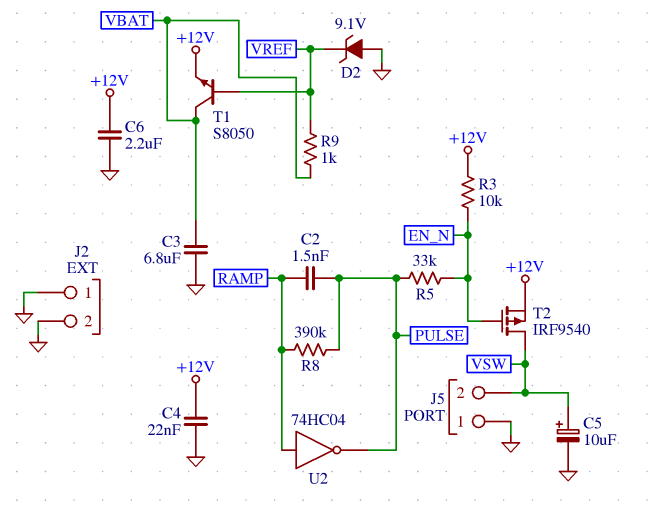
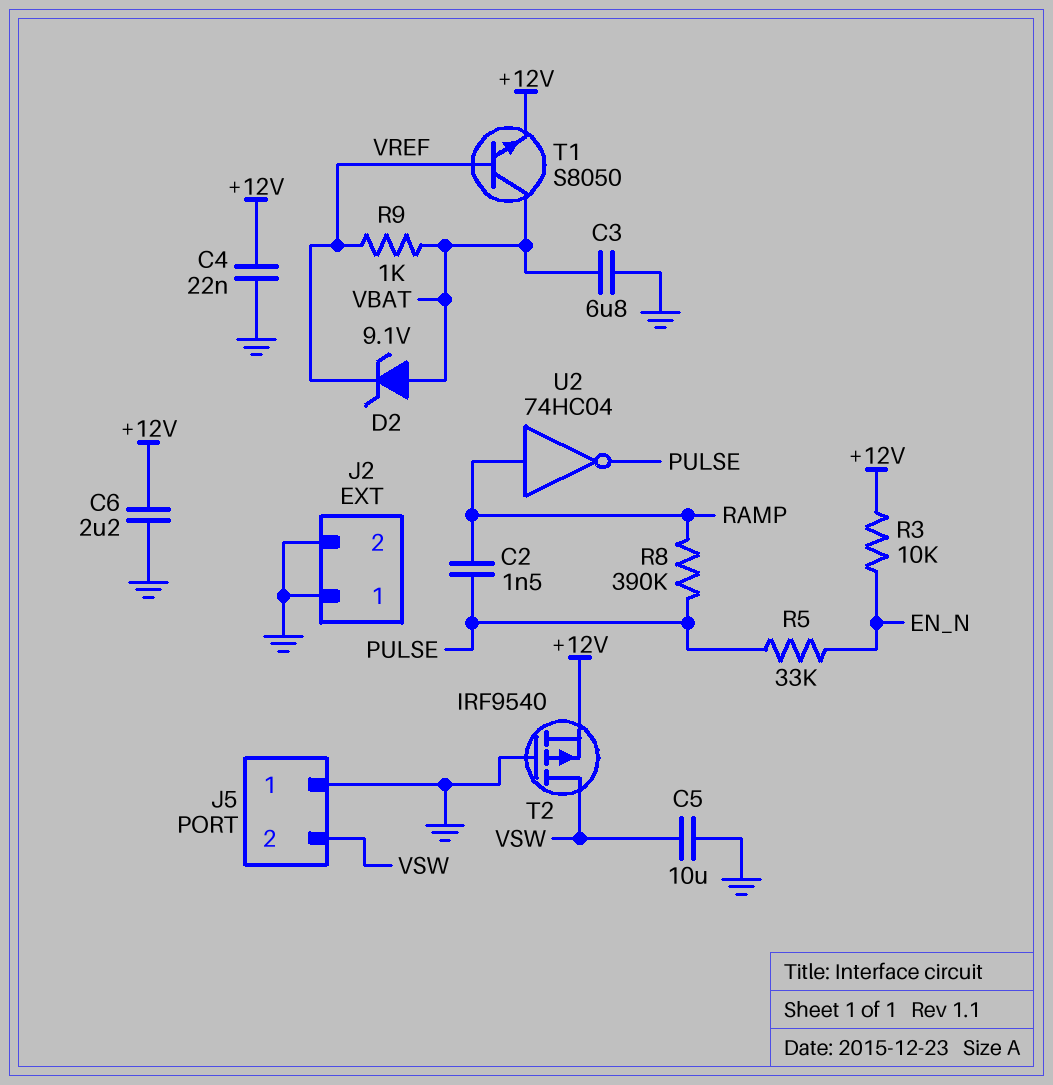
C5: 10uF (plus VSW, minus GND) -> 10uF (GND, VSW)
D2: zener 9.1V (A GND, K VREF) -> zener 9.1V (A VBAT, K VREF)
T2: PMOS IRF9540 (G EN_N, D VSW, S +12V) -> PMOS IRF9540 (G GND, D VSW, S +12V)

